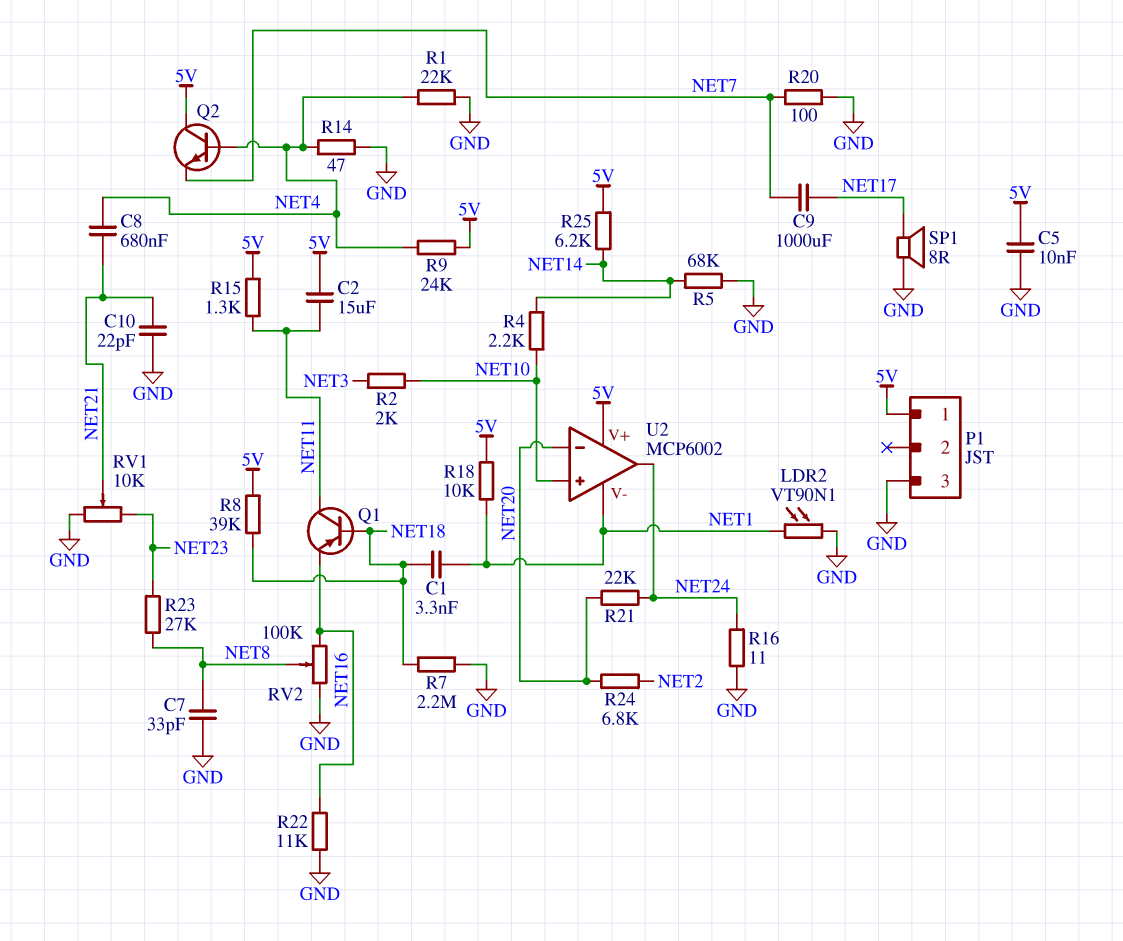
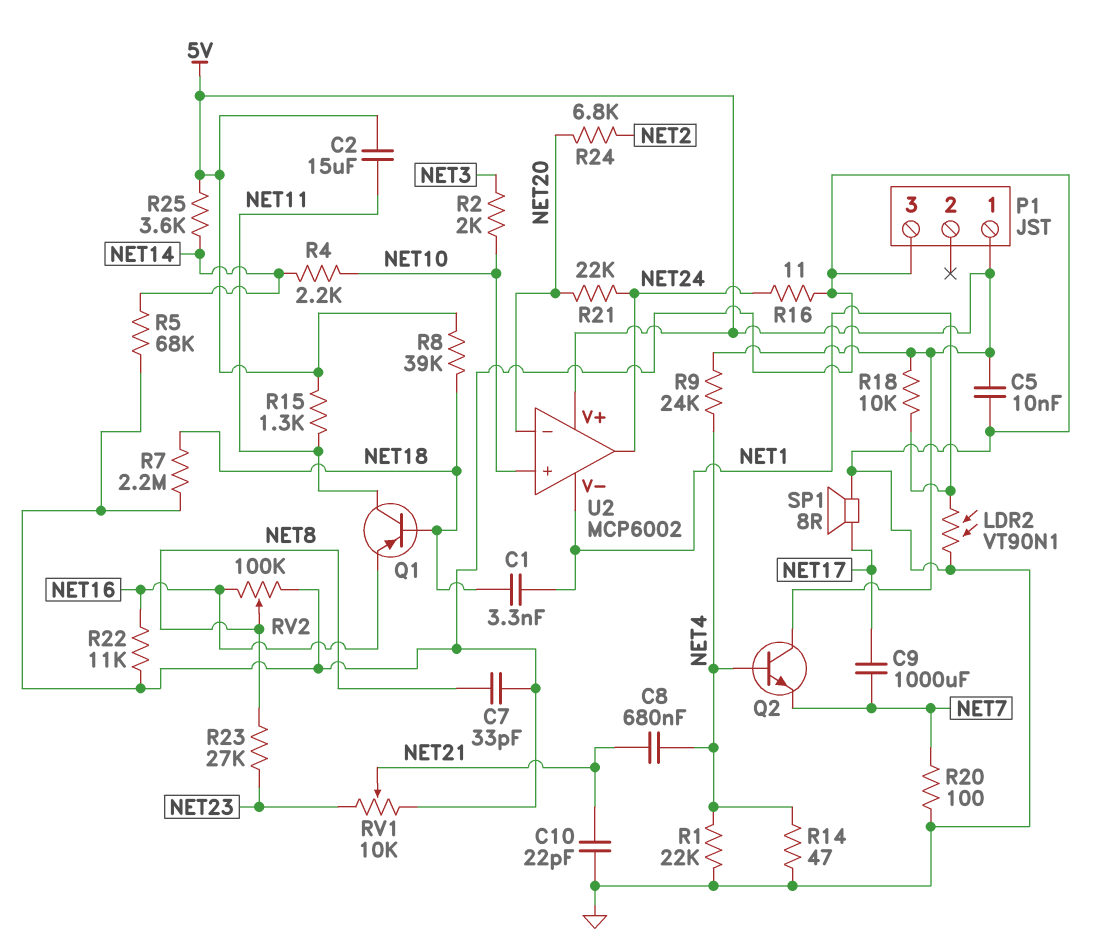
R25: 6.2k (5V, NET14) -> 3.6k (5V, NET14)

